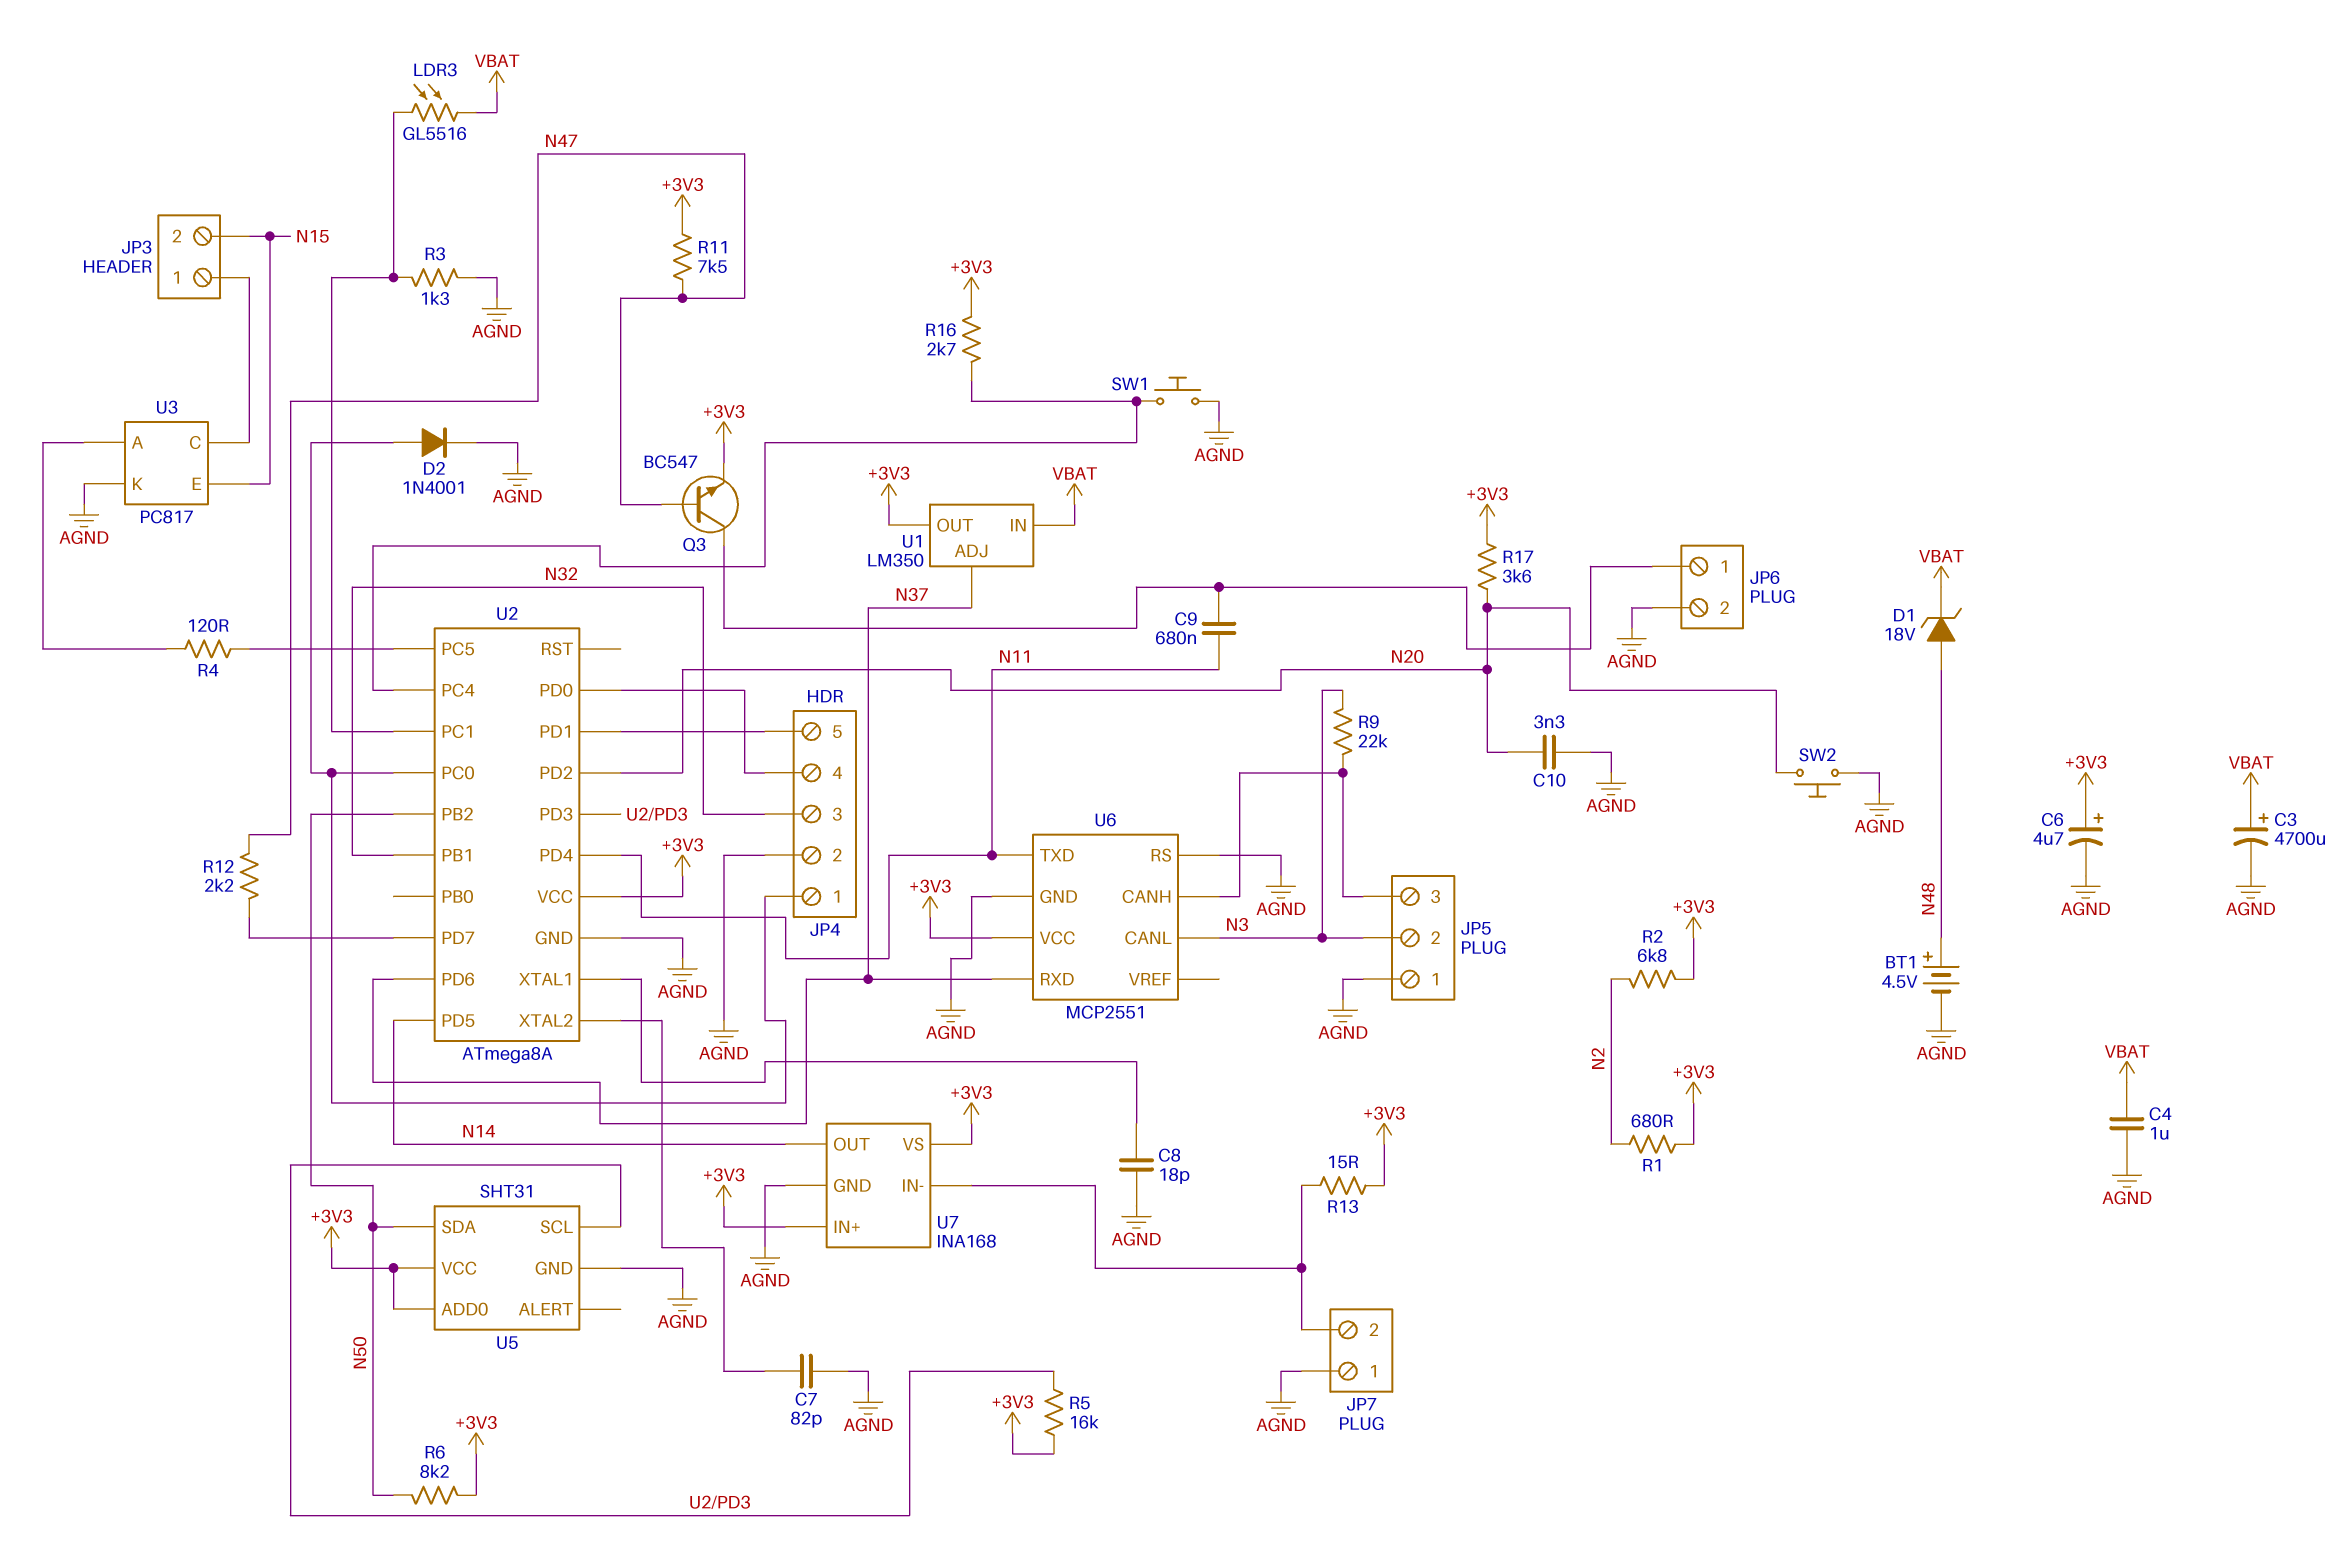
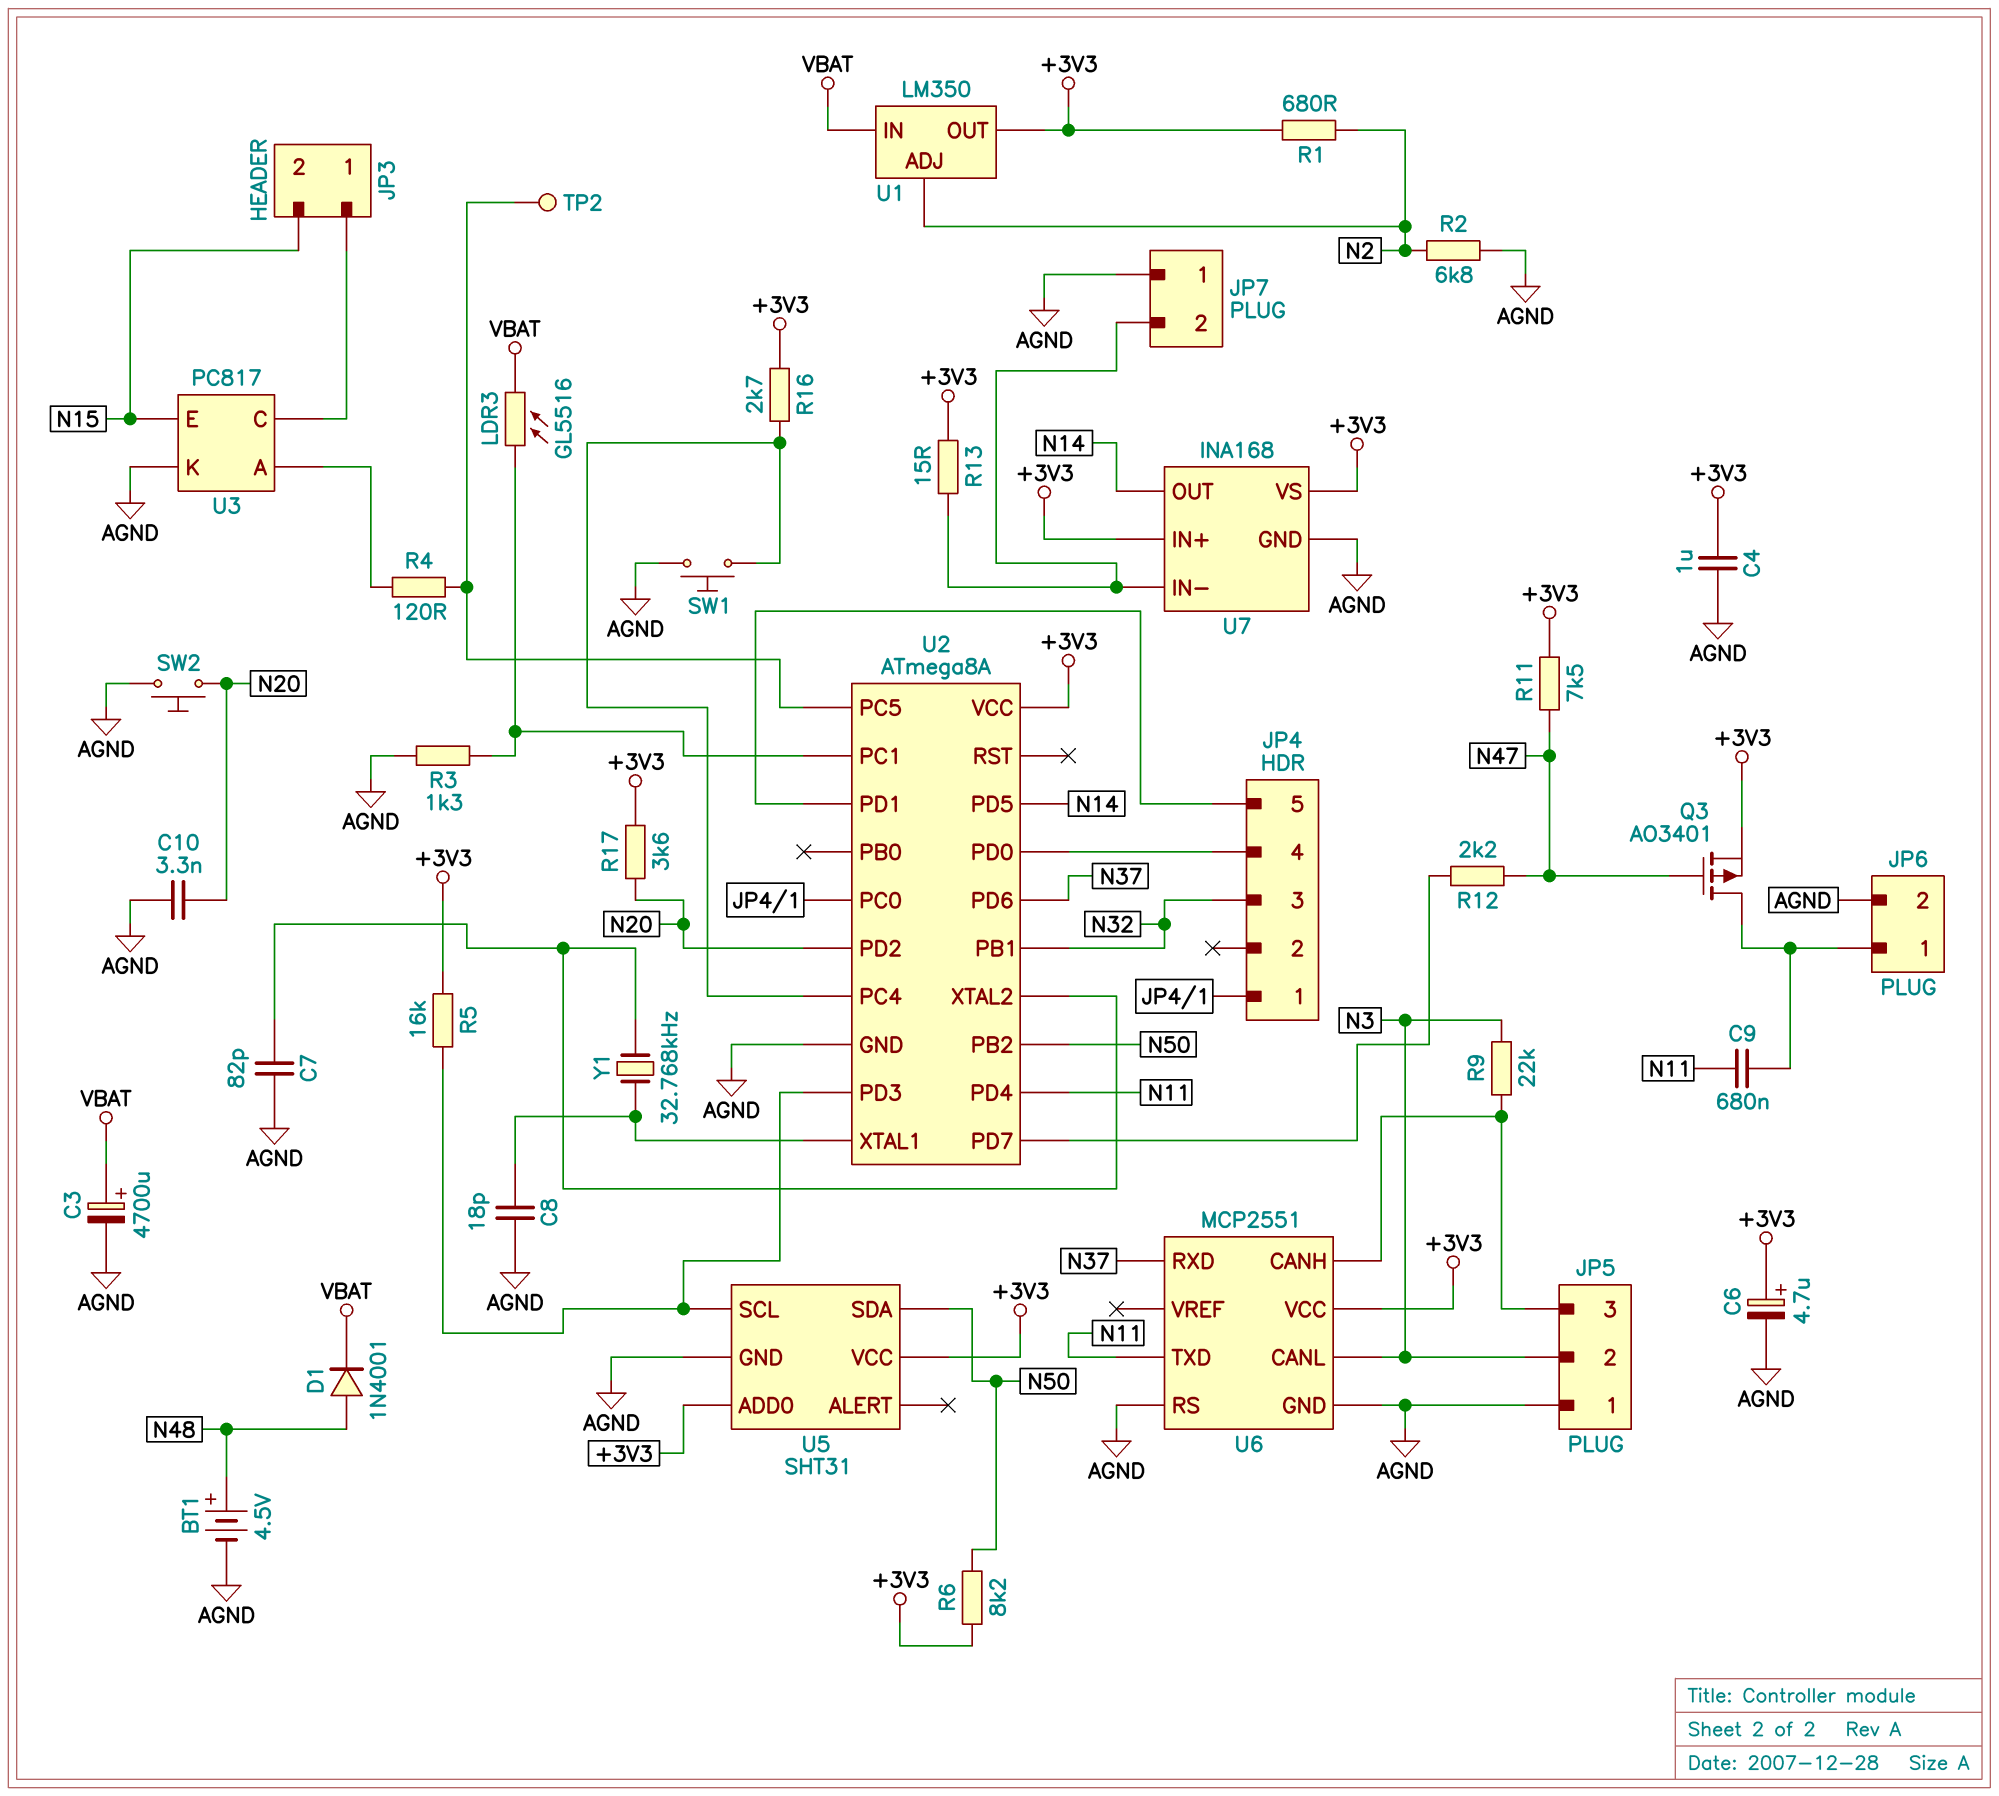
C4: 1uF (AGND, VBAT) -> 1uF (+3V3, AGND)
D1: zener 18V (A N48, K VBAT) -> diode 1N4001 (A N48, K VBAT)
D2: diode 1N4001 (A JP4/1, K AGND) -> none
JP4 pin 2: AGND -> none
Q3: NPN BC547 (B N47, C JP6/1, E +3V3) -> PMOS AO3401 (G N47, D JP6/1, S +3V3)
R2: 6.8k (+3V3, N2) -> 6.8k (AGND, N2)
TP2: none -> test point (U2/PC5)
U1 pin ADJ: N37 -> N2
Y1: none -> 32.768kHz (U2/XTAL1, U2/XTAL2)

